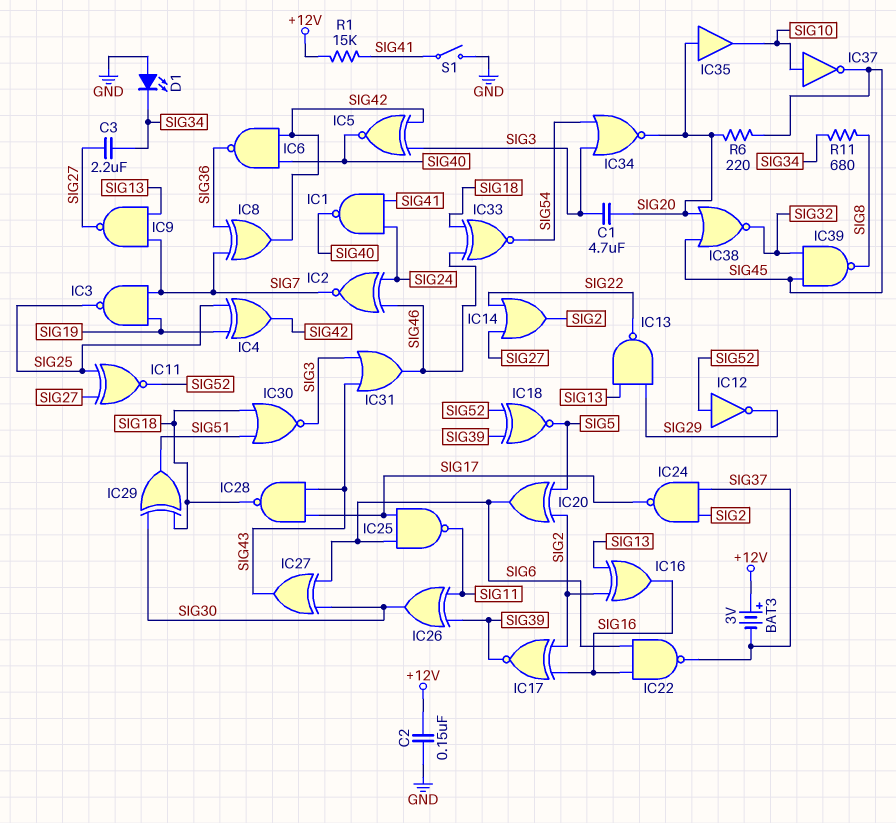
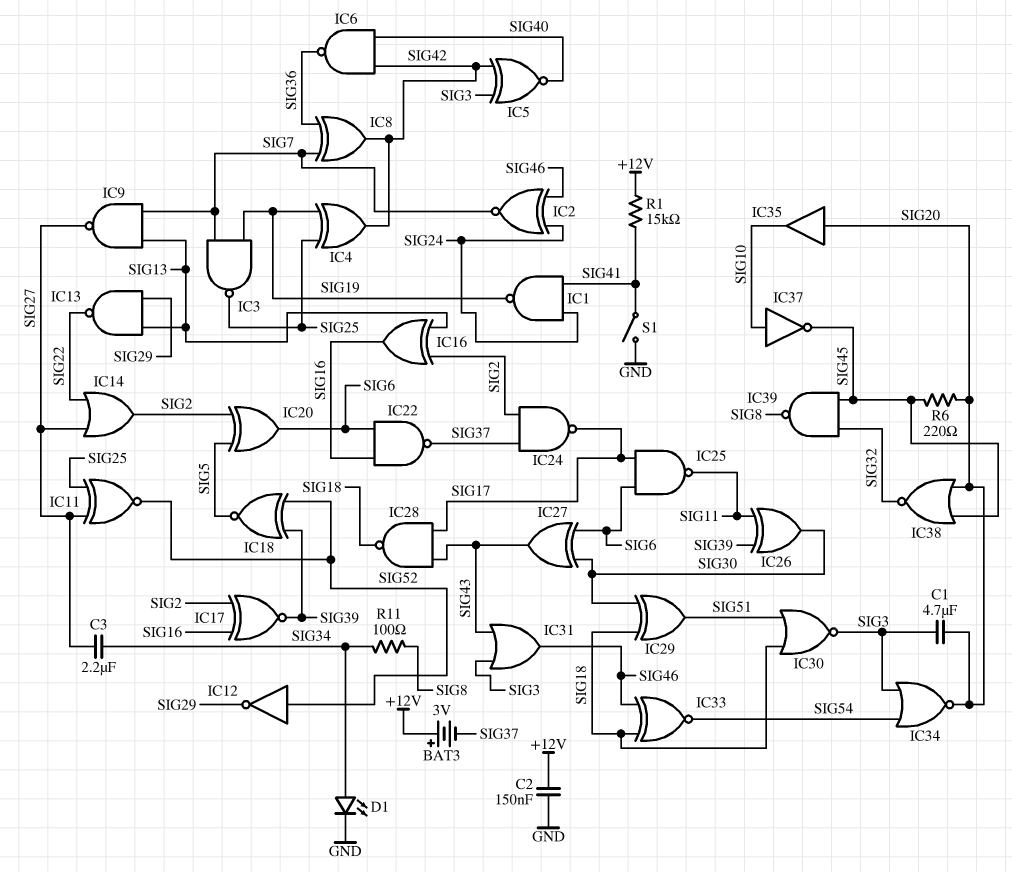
D1: LED (A GND, K SIG34) -> LED (A SIG34, K GND)
IC1: NAND (in SIG24, in SIG41, out SIG40) -> NAND (in SIG24, in SIG41, out SIG19)
R11: 680 (SIG8, SIG34) -> 100 (SIG8, SIG34)

